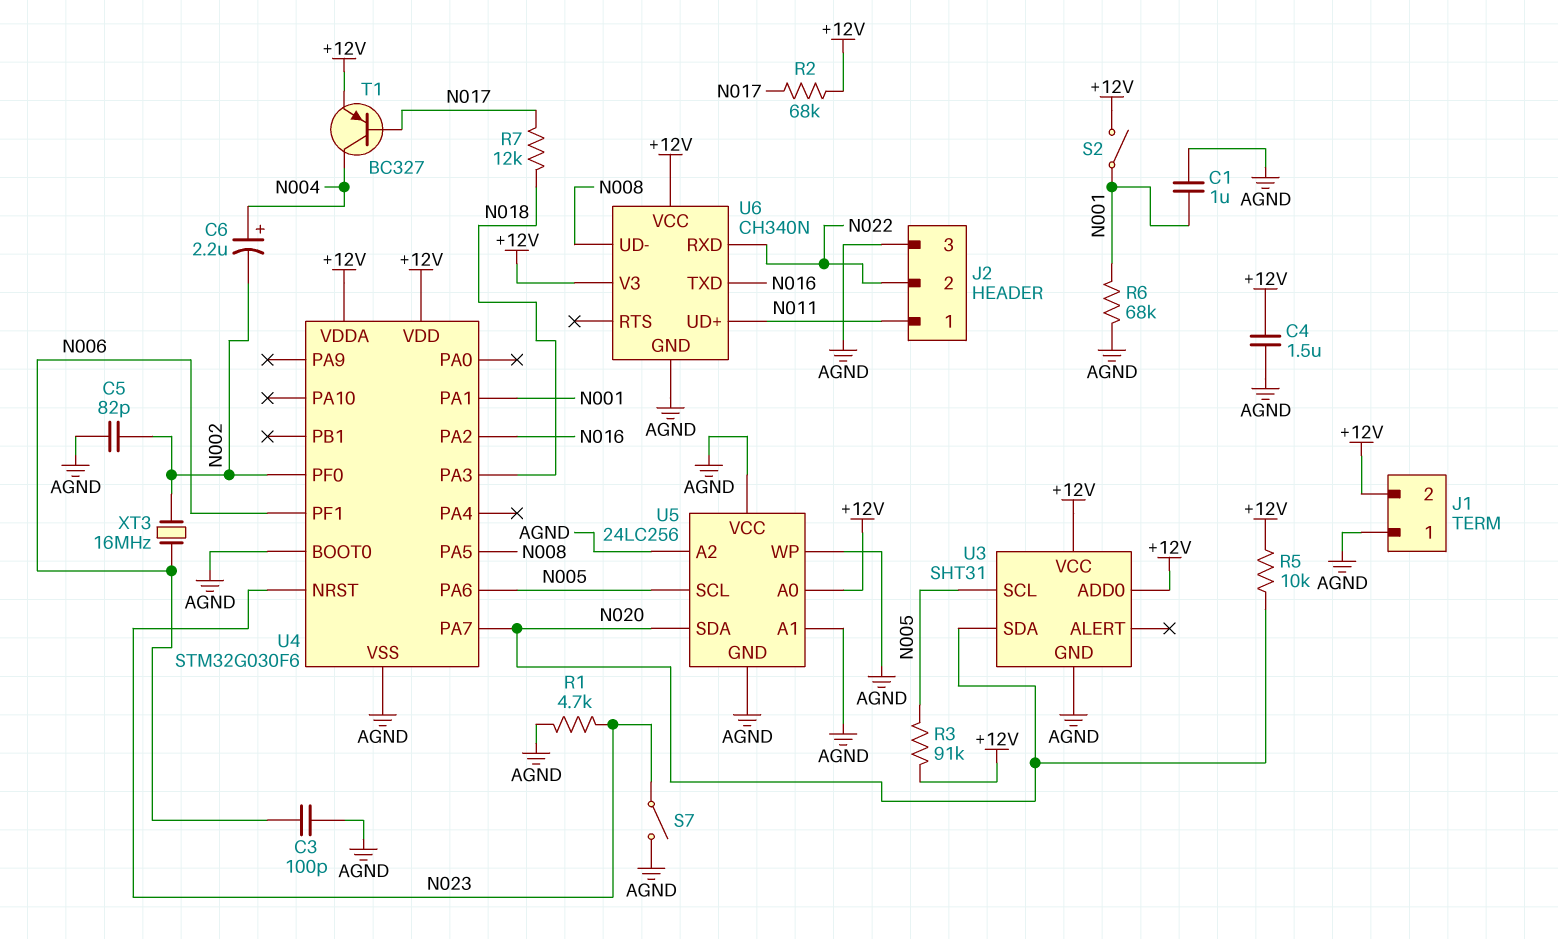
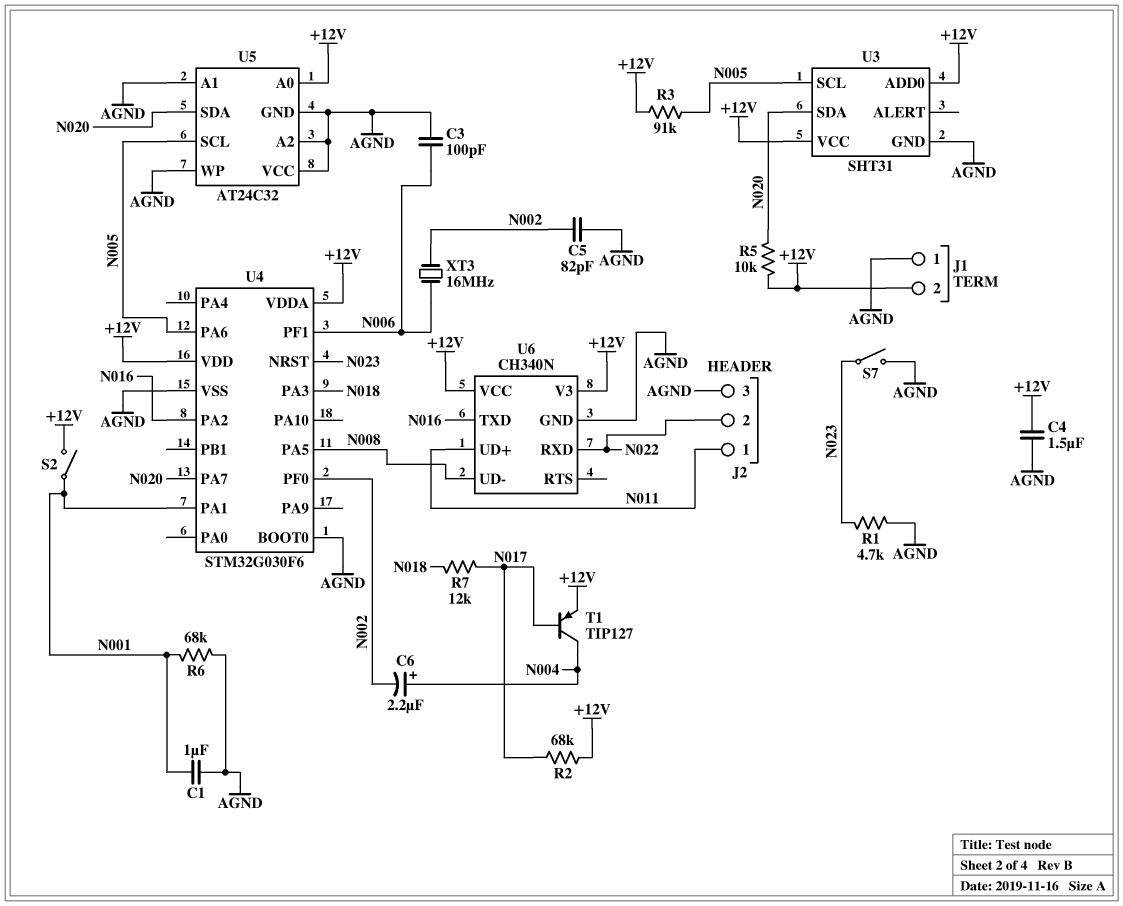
T1: PNP BC327 (B N017, C N004, E +12V) -> PNP TIP127 (B N017, C N004, E +12V)
U5: 24LC256 -> AT24C32

